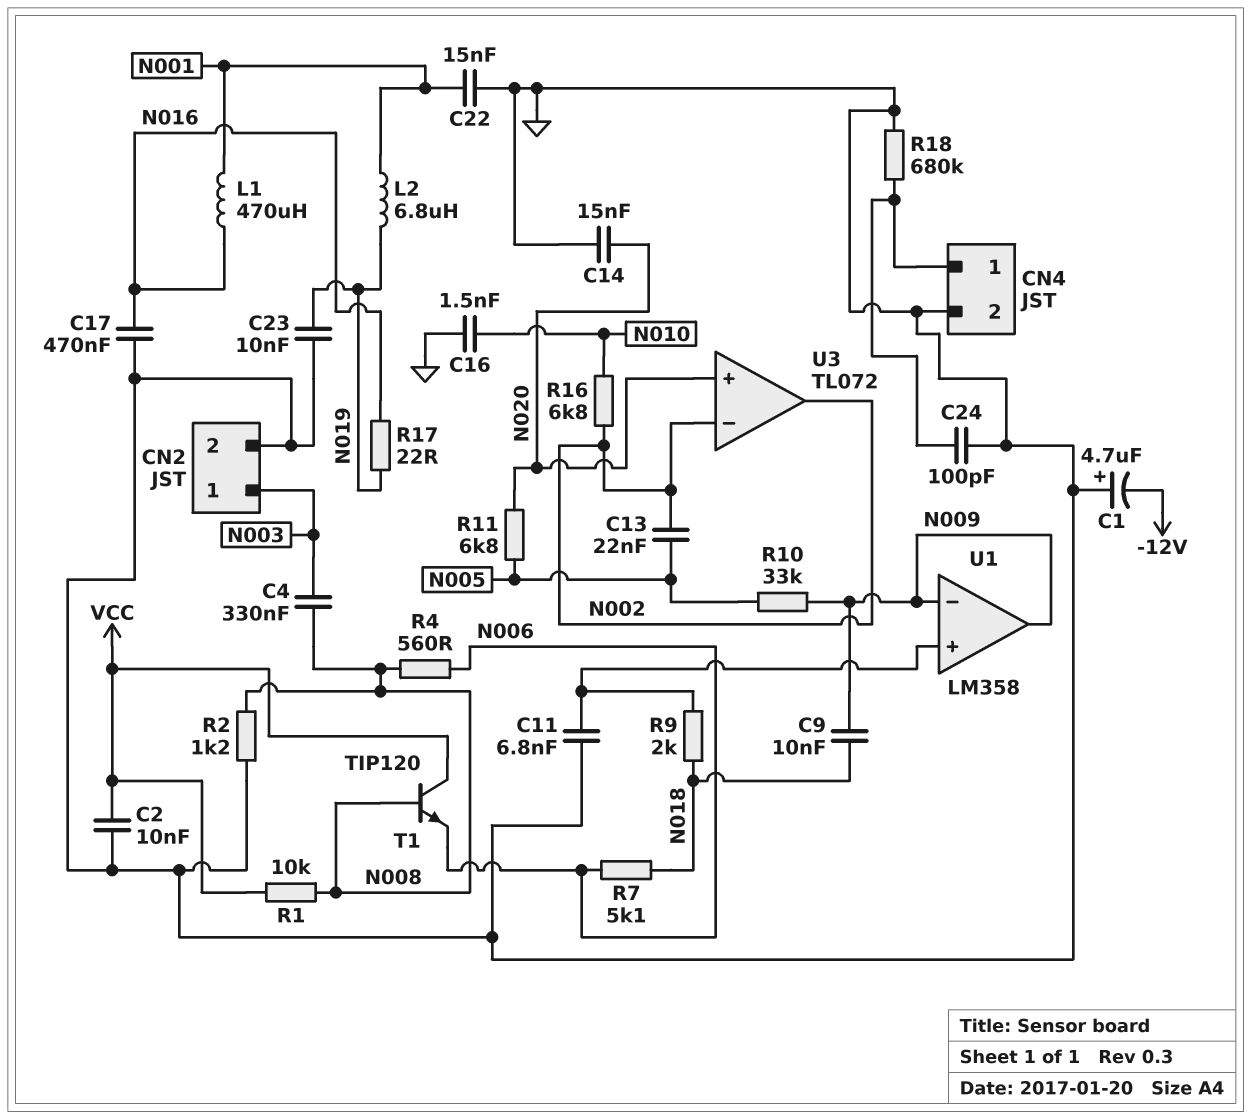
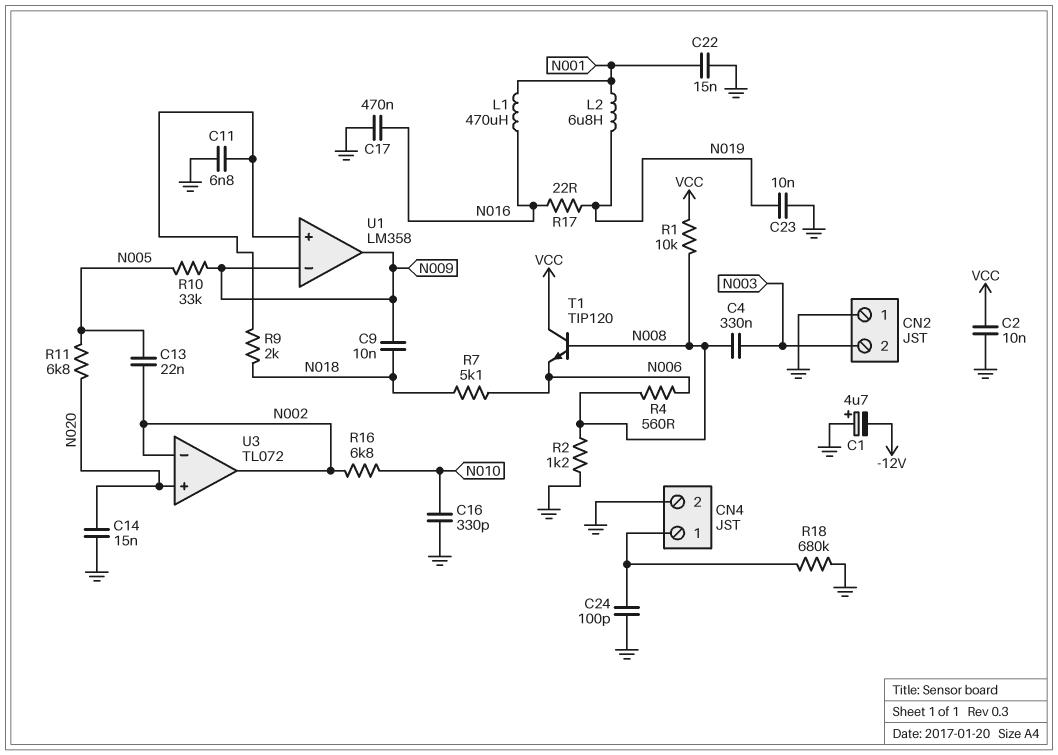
C16: 1.5nF (GND, N010) -> 330pF (GND, N010)
CN2 pin 1: N003 -> GND
CN2 pin 2: GND -> N003

